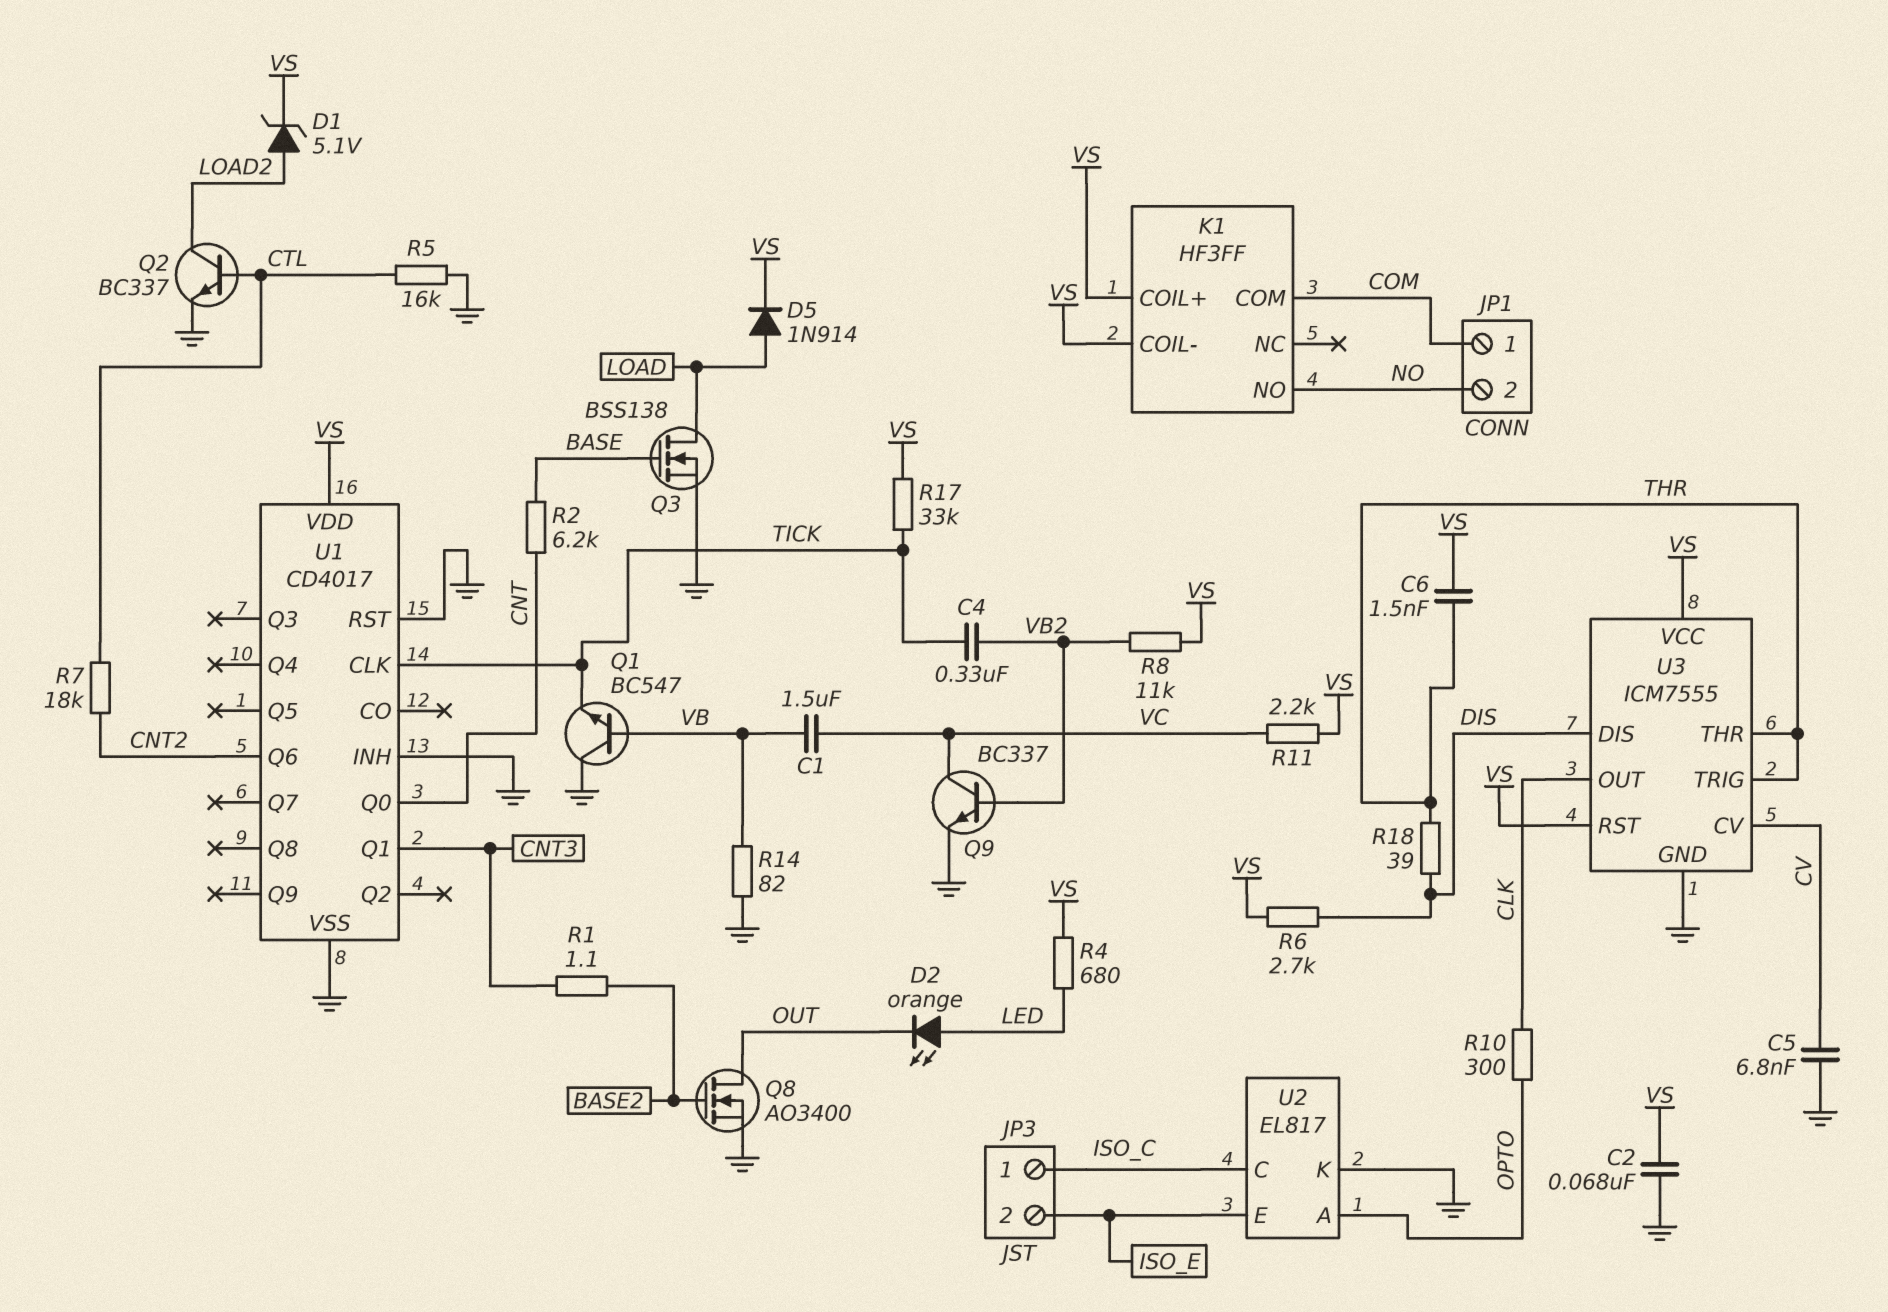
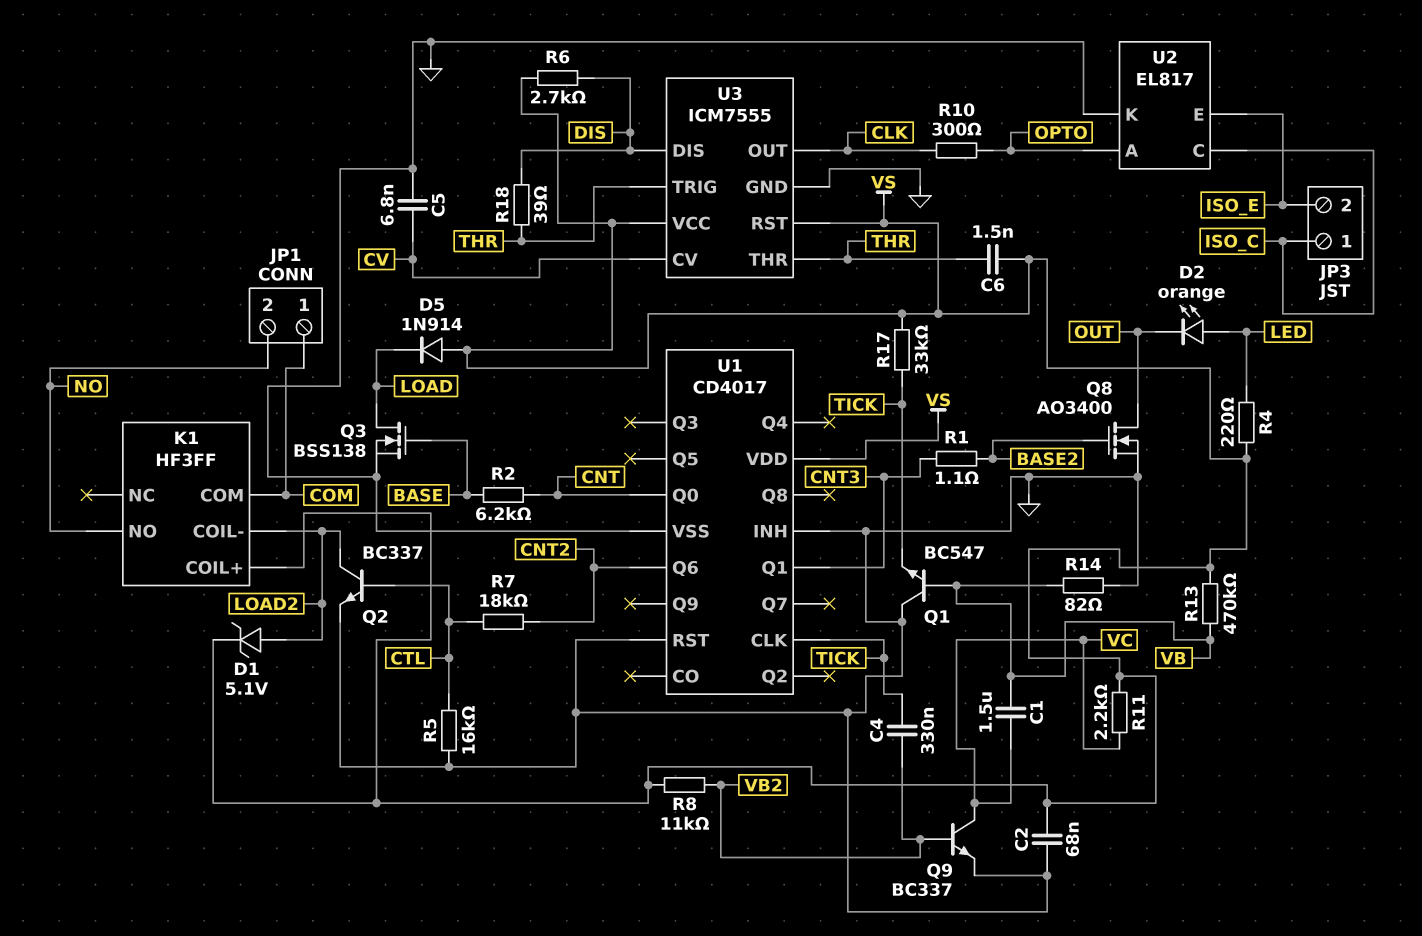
D5: diode 1N914 (A LOAD, K VS) -> diode 1N914 (A VS, K LOAD)
K1 pin COIL-: VS -> LOAD2
R4: 680 (LED, VS) -> 220 (LED, VS)
R13: none -> 470k (VB, VS)

